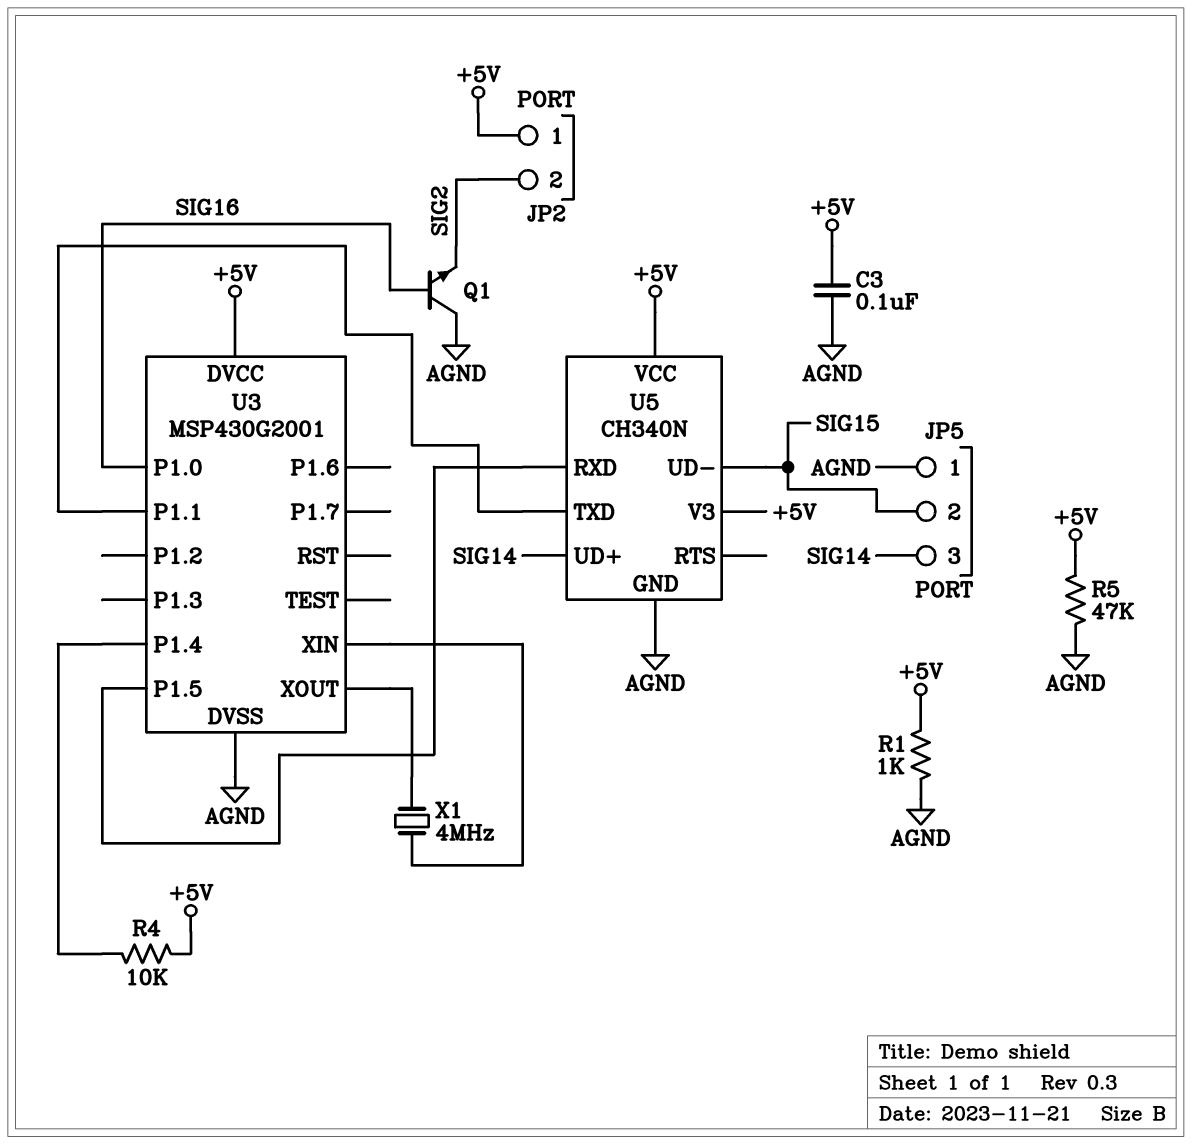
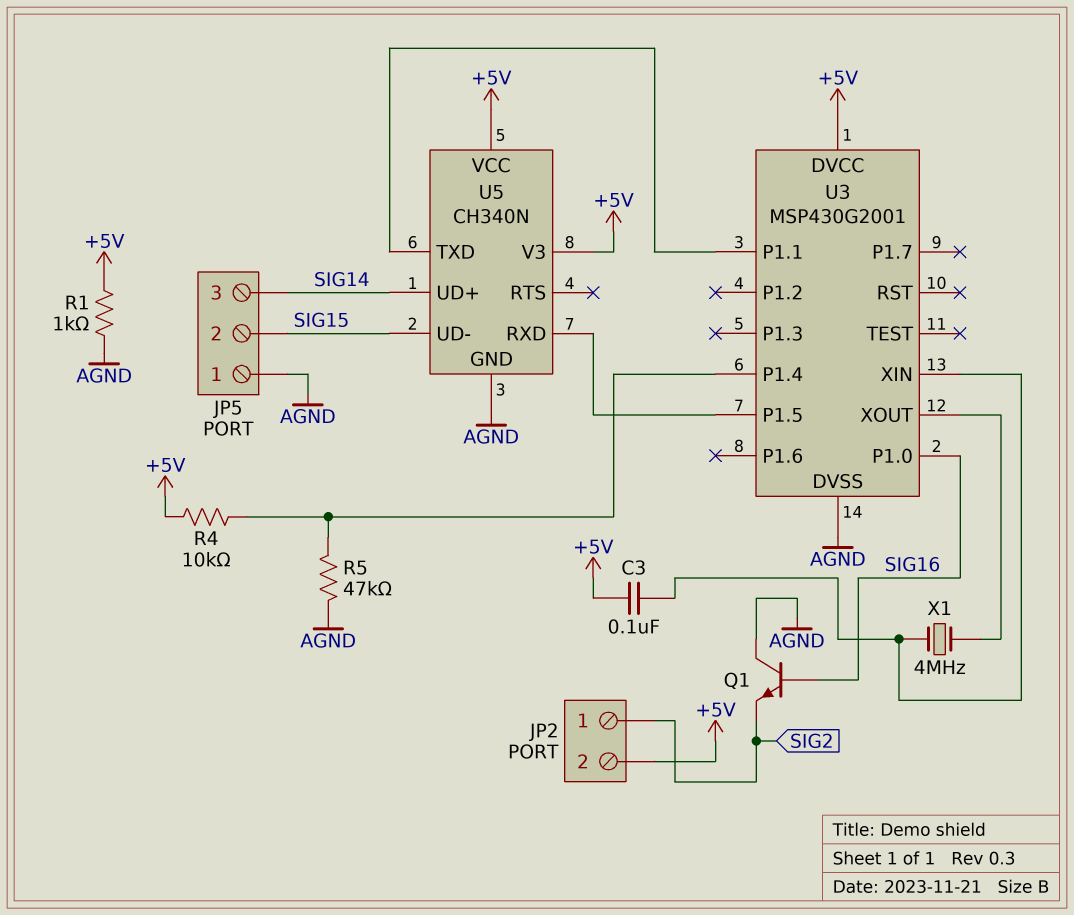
C3: 100nF (+5V, AGND) -> 100nF (+5V, U3/XIN)
JP2 pin 1: +5V -> SIG2
JP2 pin 2: SIG2 -> +5V
R5: 47k (+5V, AGND) -> 47k (AGND, U3/P1.4)

